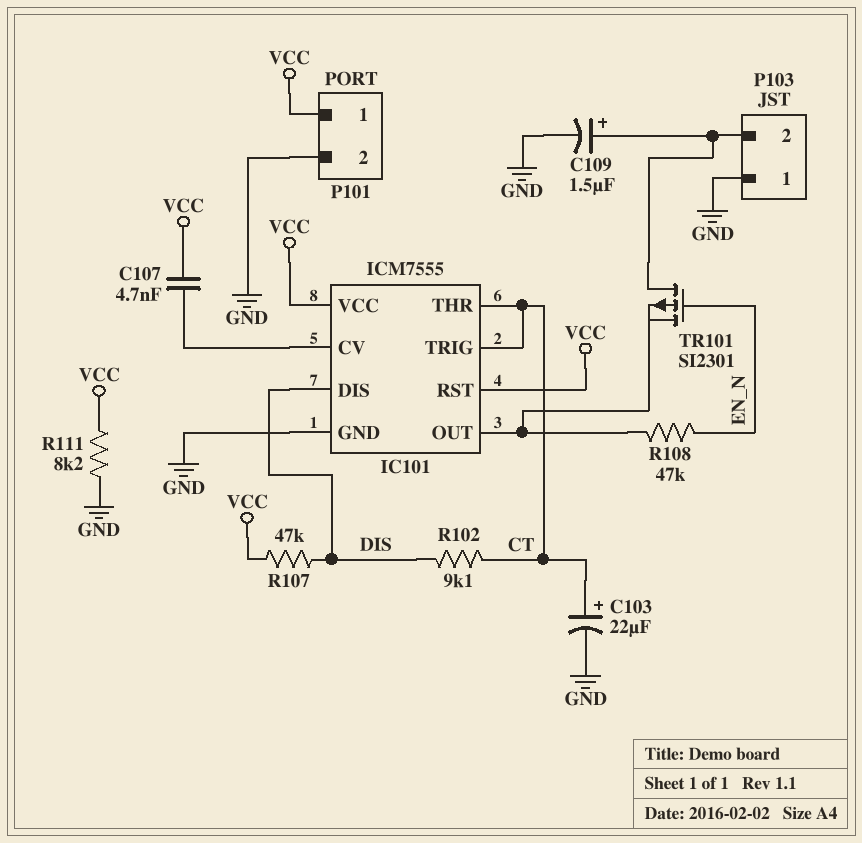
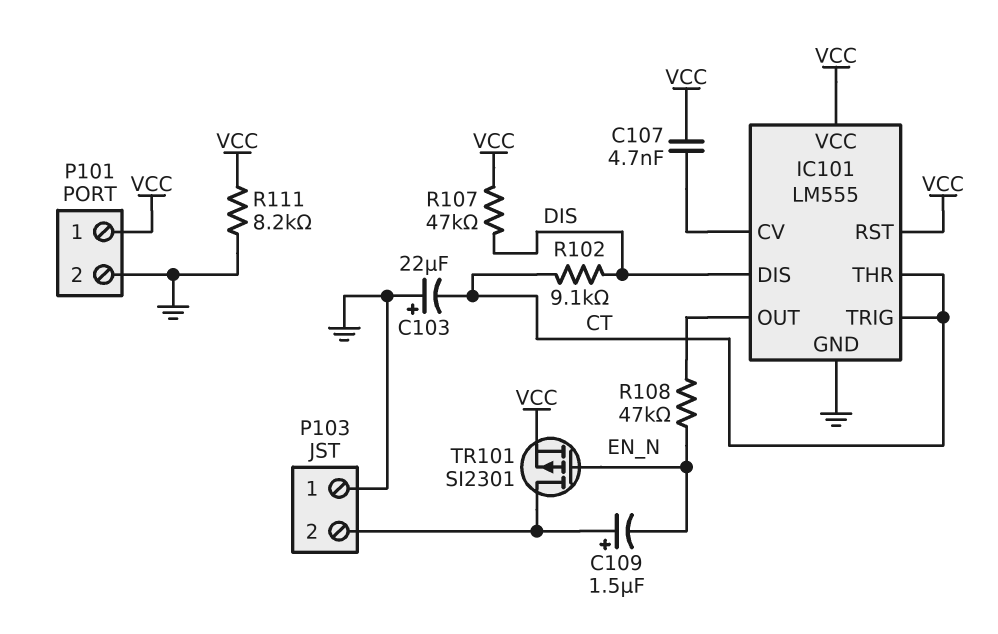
C103: 22uF (plus CT, minus GND) -> 22uF (plus GND, minus CT)
C109: 1.5uF (plus P103/2, minus GND) -> 1.5uF (plus P103/2, minus EN_N)
IC101: ICM7555 -> LM555
TR101: PMOS SI2301 (G EN_N, D P103/2, S IC101/OUT) -> PMOS SI2301 (G EN_N, D P103/2, S VCC)

